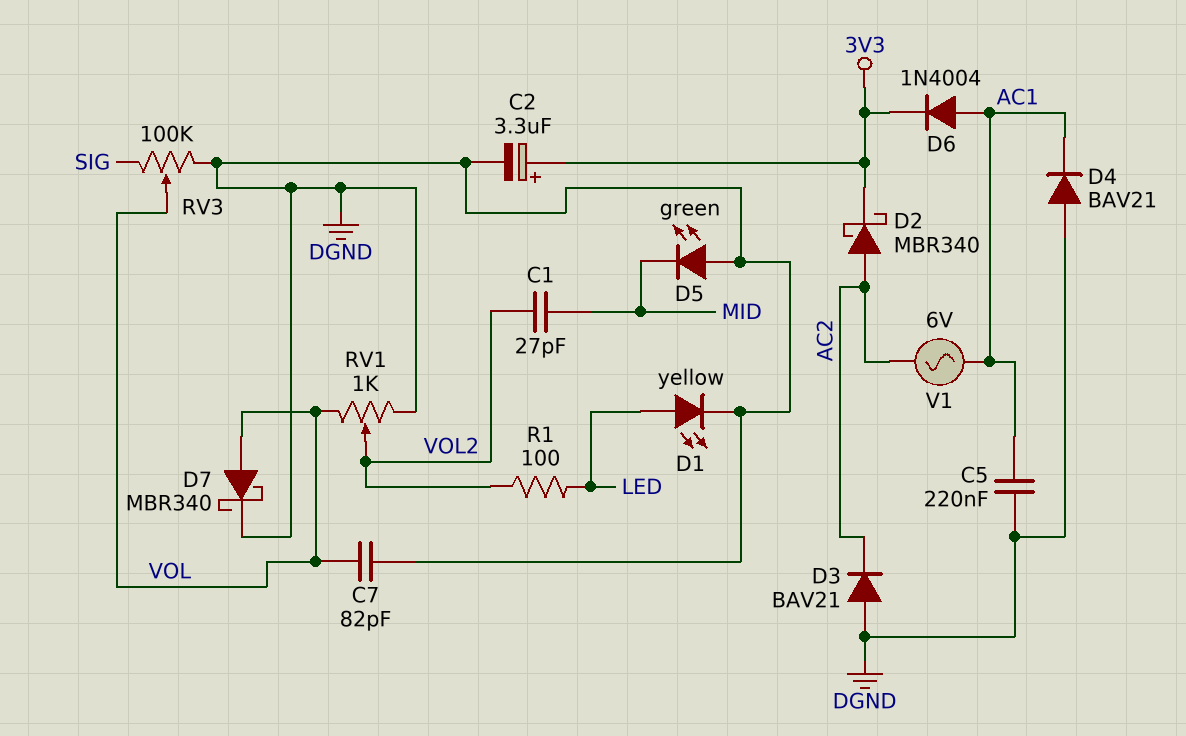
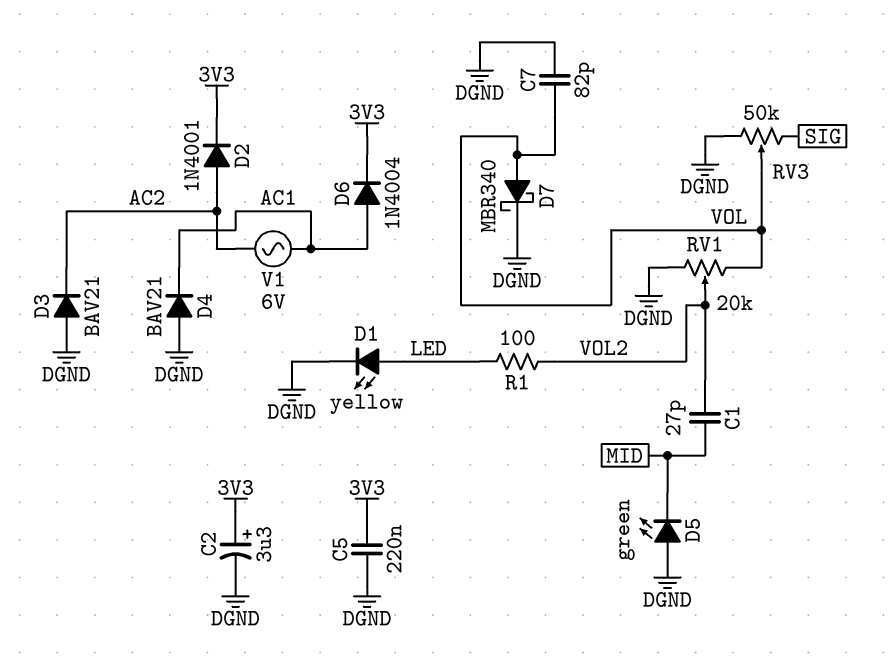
C5: 220nF (AC1, DGND) -> 220nF (3V3, DGND)
D2: schottky MBR340 (A AC2, K 3V3) -> diode 1N4001 (A AC2, K 3V3)
RV1: 1k (DGND, VOL, wiper VOL2) -> 20k (DGND, VOL, wiper VOL2)
RV3: 100k (DGND, SIG, wiper VOL) -> 50k (DGND, SIG, wiper VOL)

